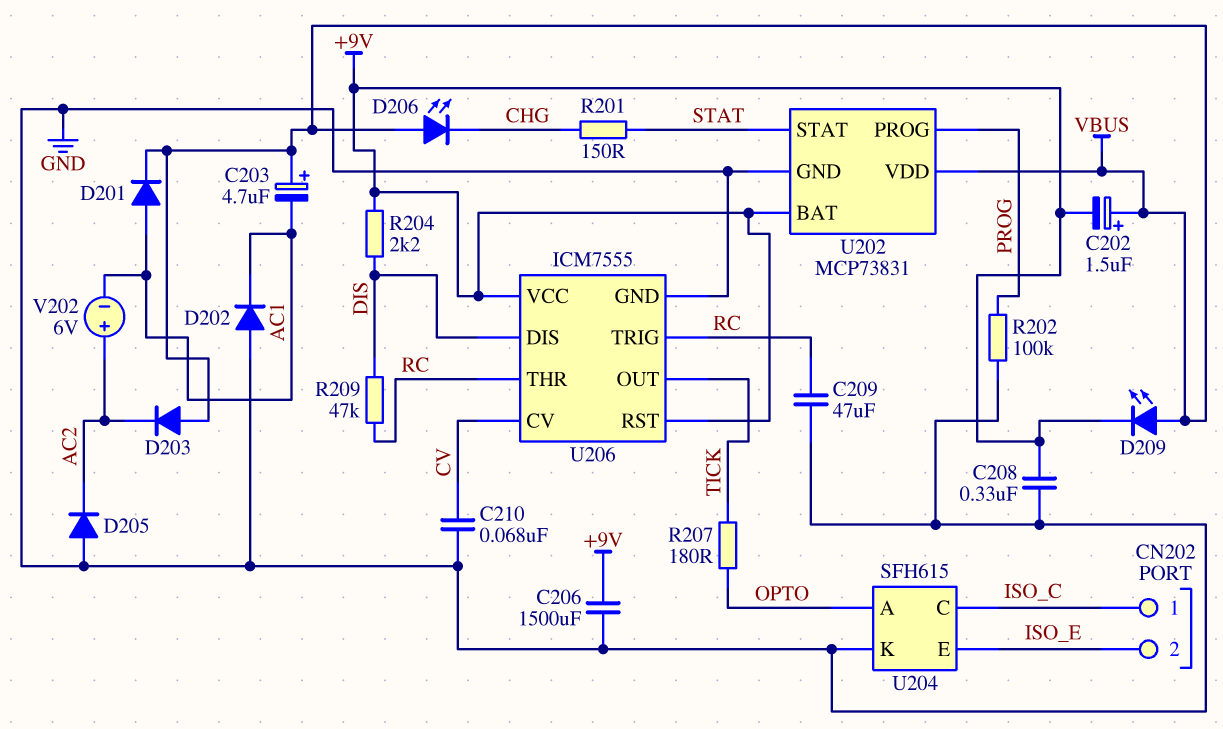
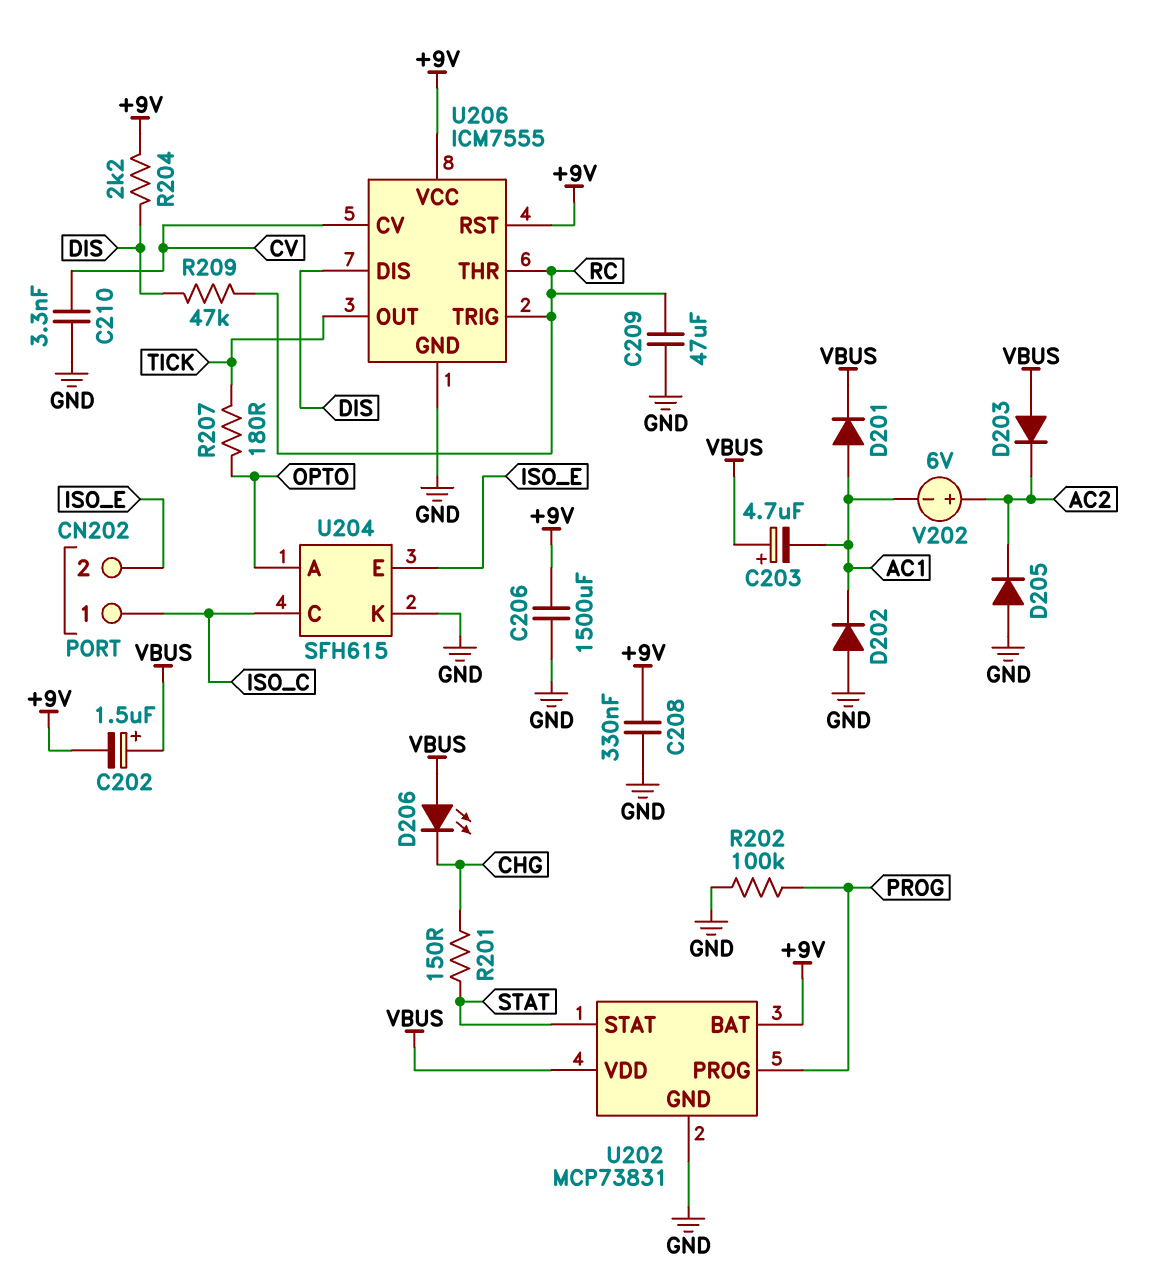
C210: 68nF (CV, GND) -> 3.3nF (CV, GND)
D209: LED (A VBUS, K +9V) -> none

